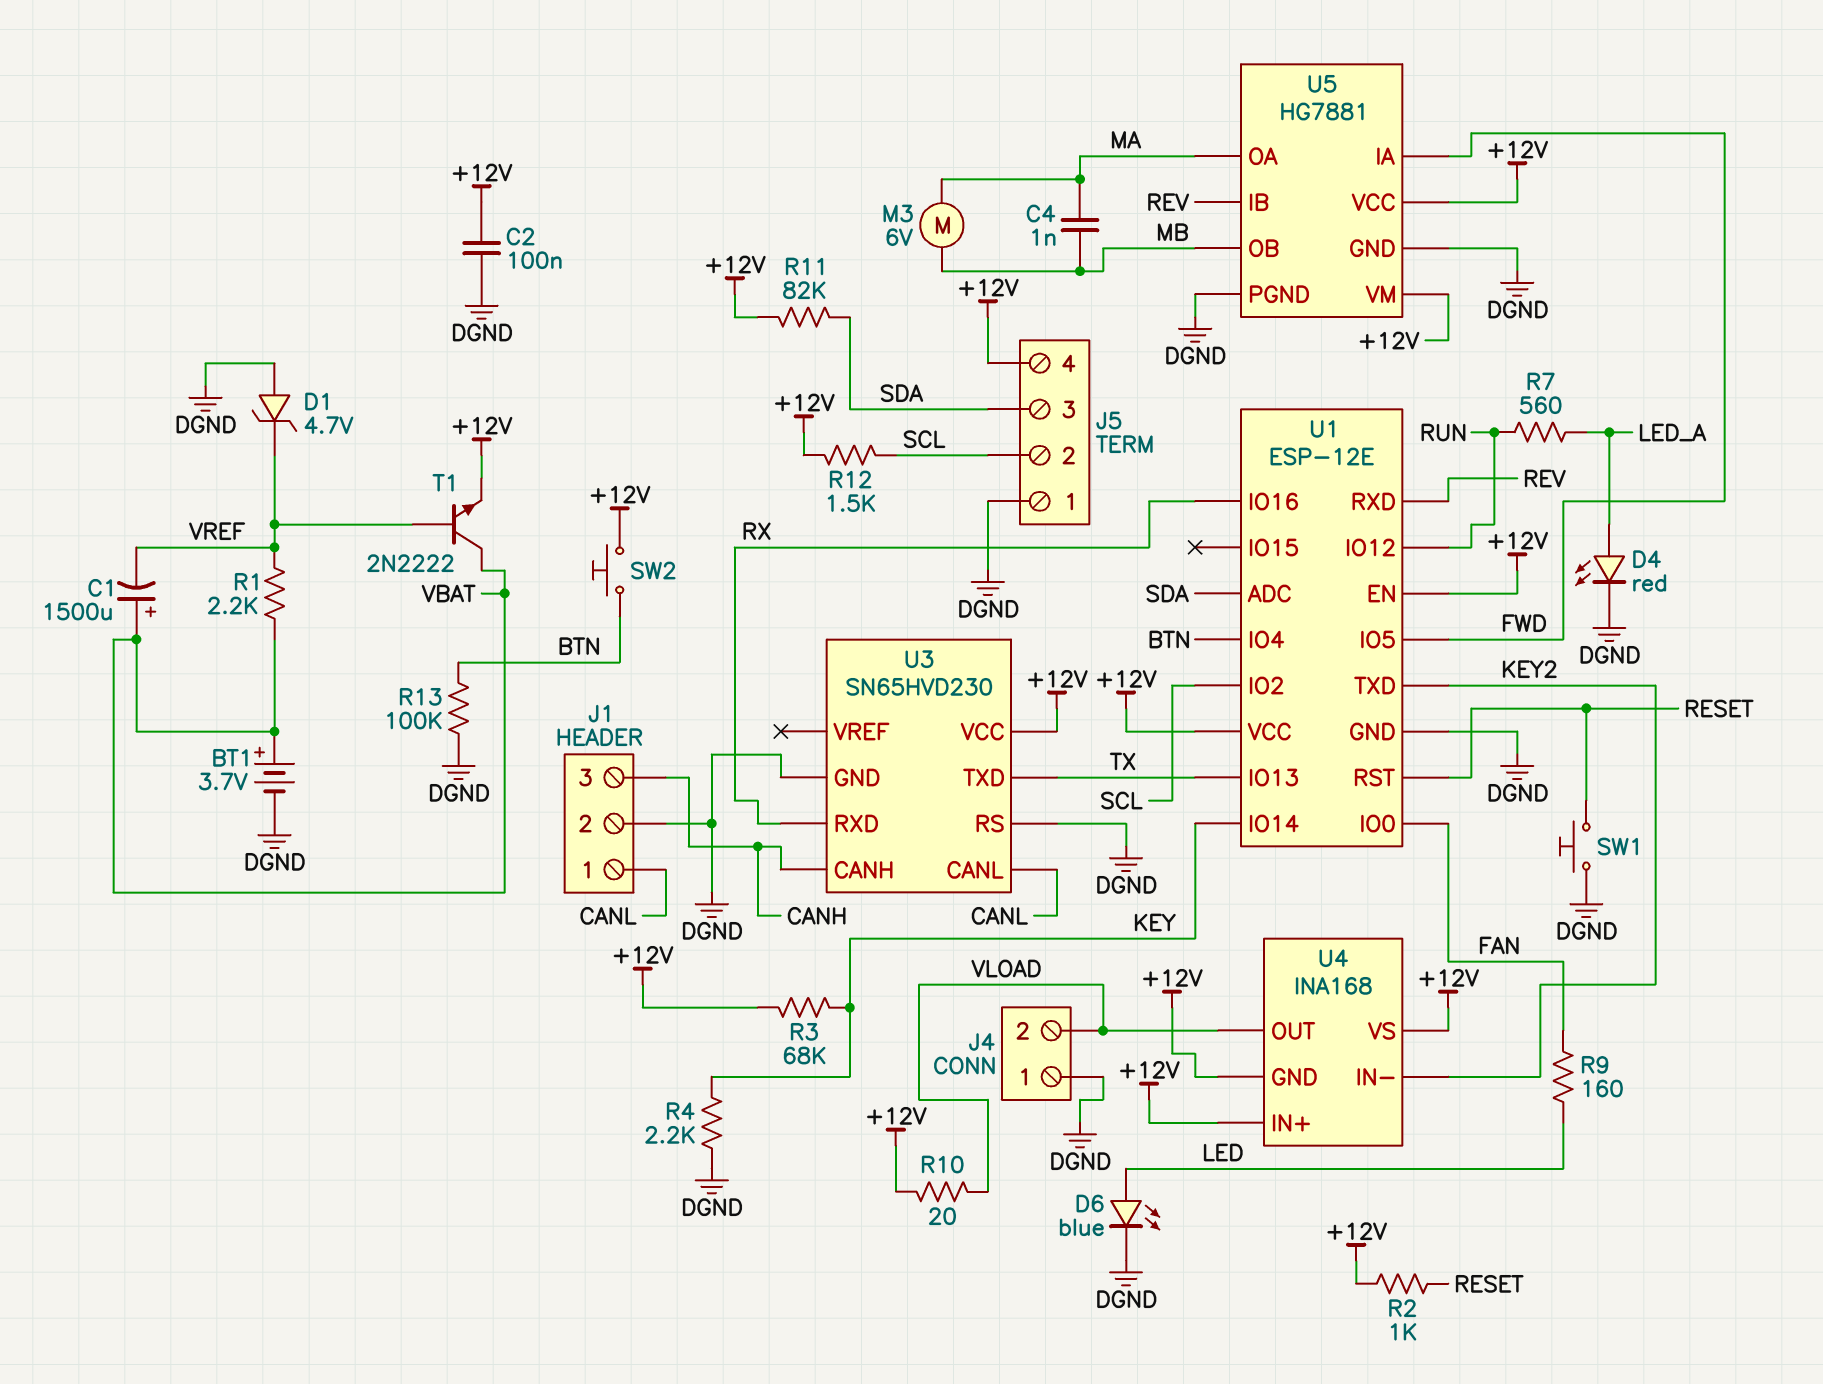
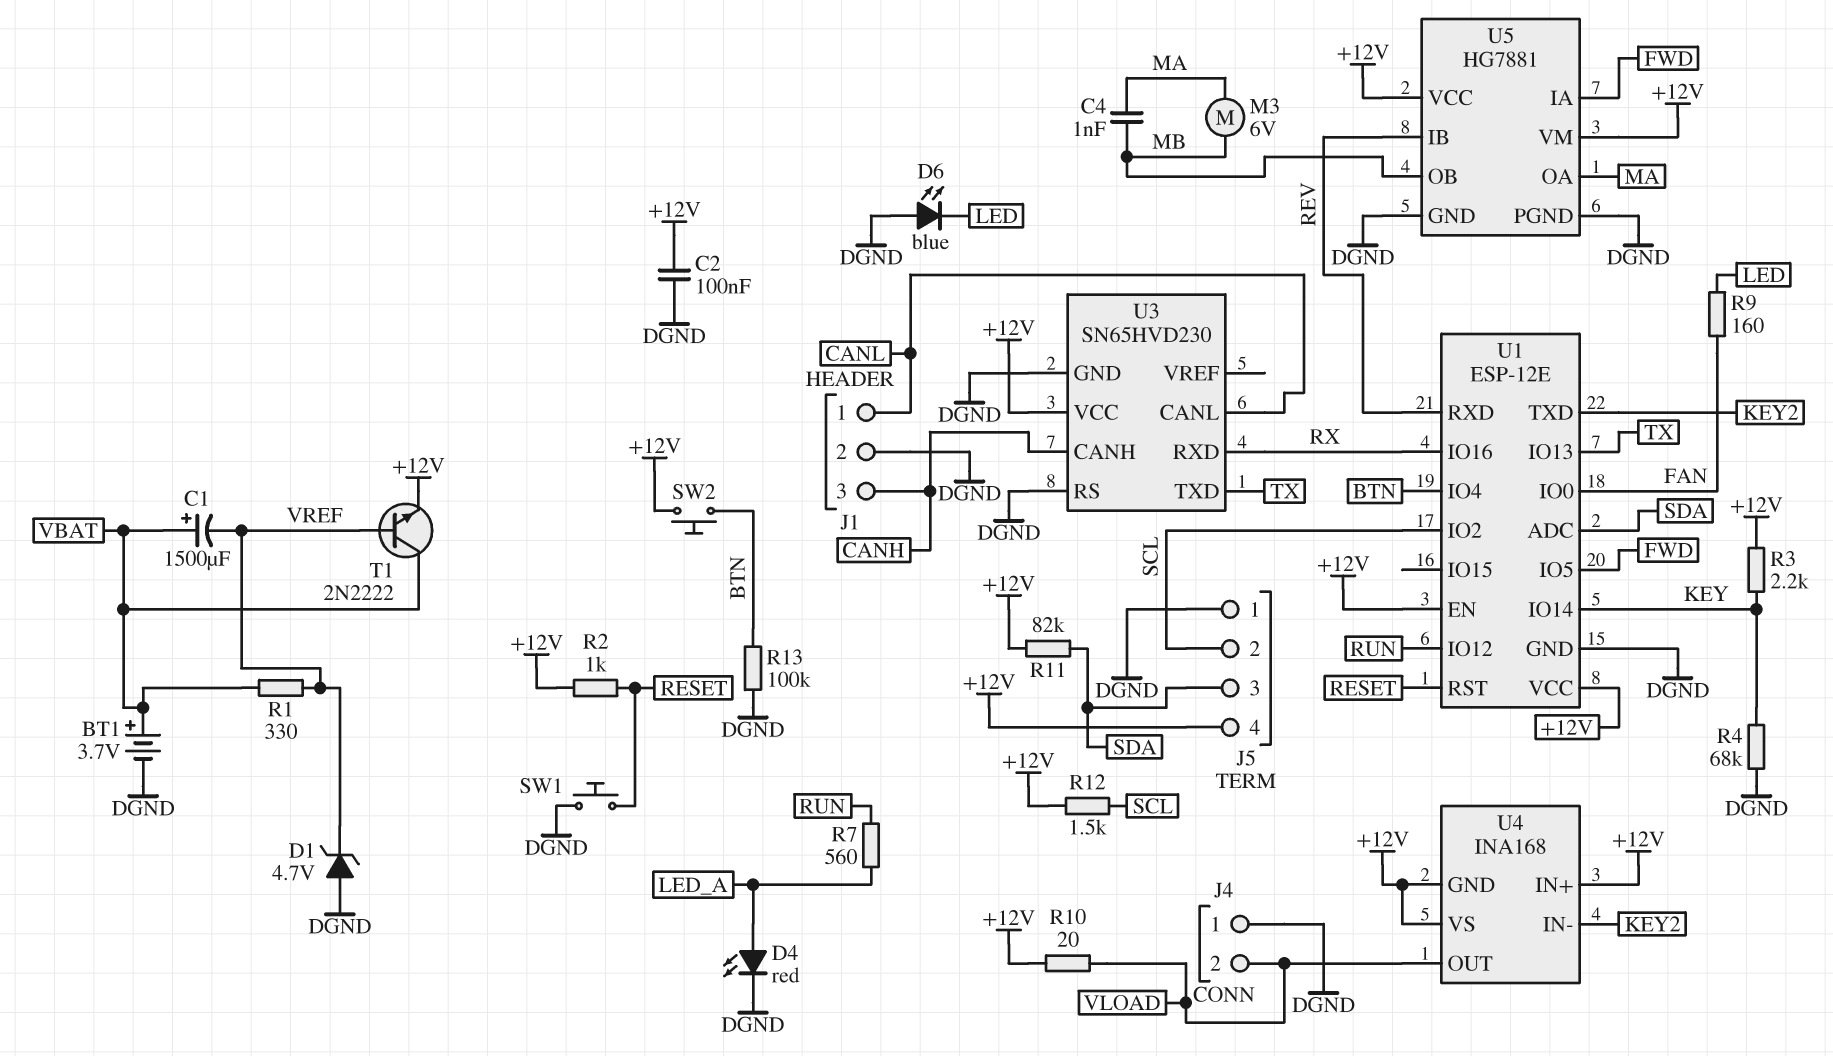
D6: LED blue (A LED, K DGND) -> LED blue (A DGND, K LED)
R1: 2.2k (VBAT, VREF) -> 330 (VBAT, VREF)
R3: 68k (+12V, KEY) -> 2.2k (+12V, KEY)
R4: 2.2k (DGND, KEY) -> 68k (DGND, KEY)

